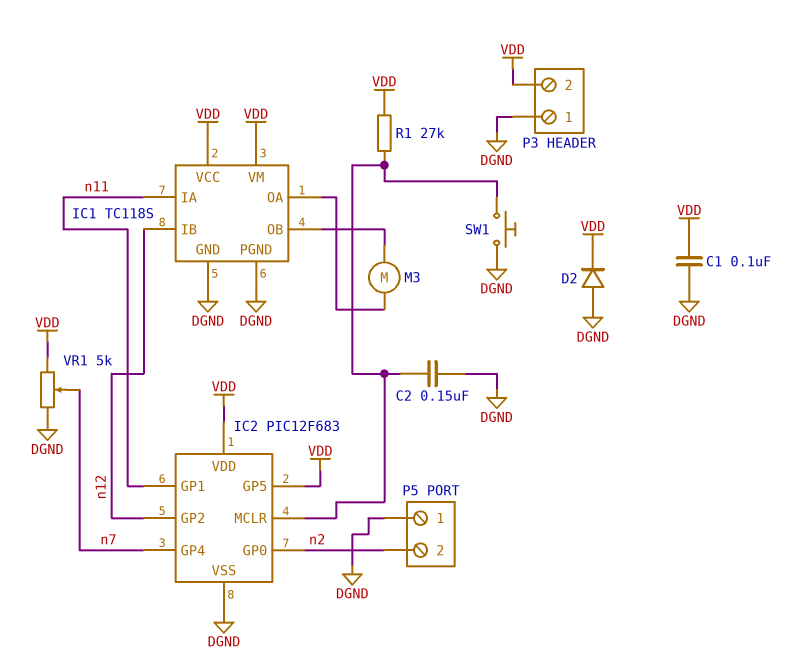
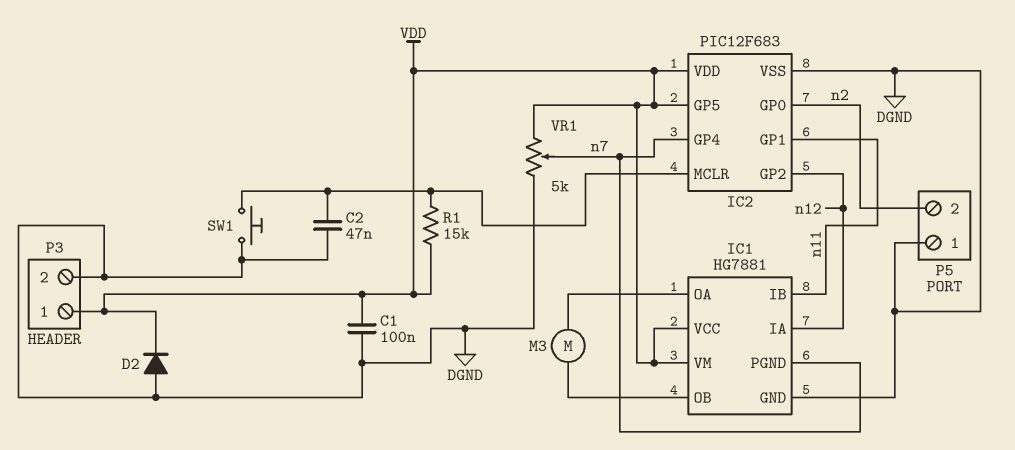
C2: 150nF (DGND, IC2/MCLR) -> 47nF (DGND, IC2/MCLR)
IC1: TC118S -> HG7881
IC1 pin IA: n11 -> n12
IC1 pin IB: n12 -> n11
IC1 pin PGND: DGND -> n7
P3 pin 1: DGND -> VDD
P3 pin 2: VDD -> DGND
R1: 27k (IC2/MCLR, VDD) -> 15k (IC2/MCLR, VDD)

